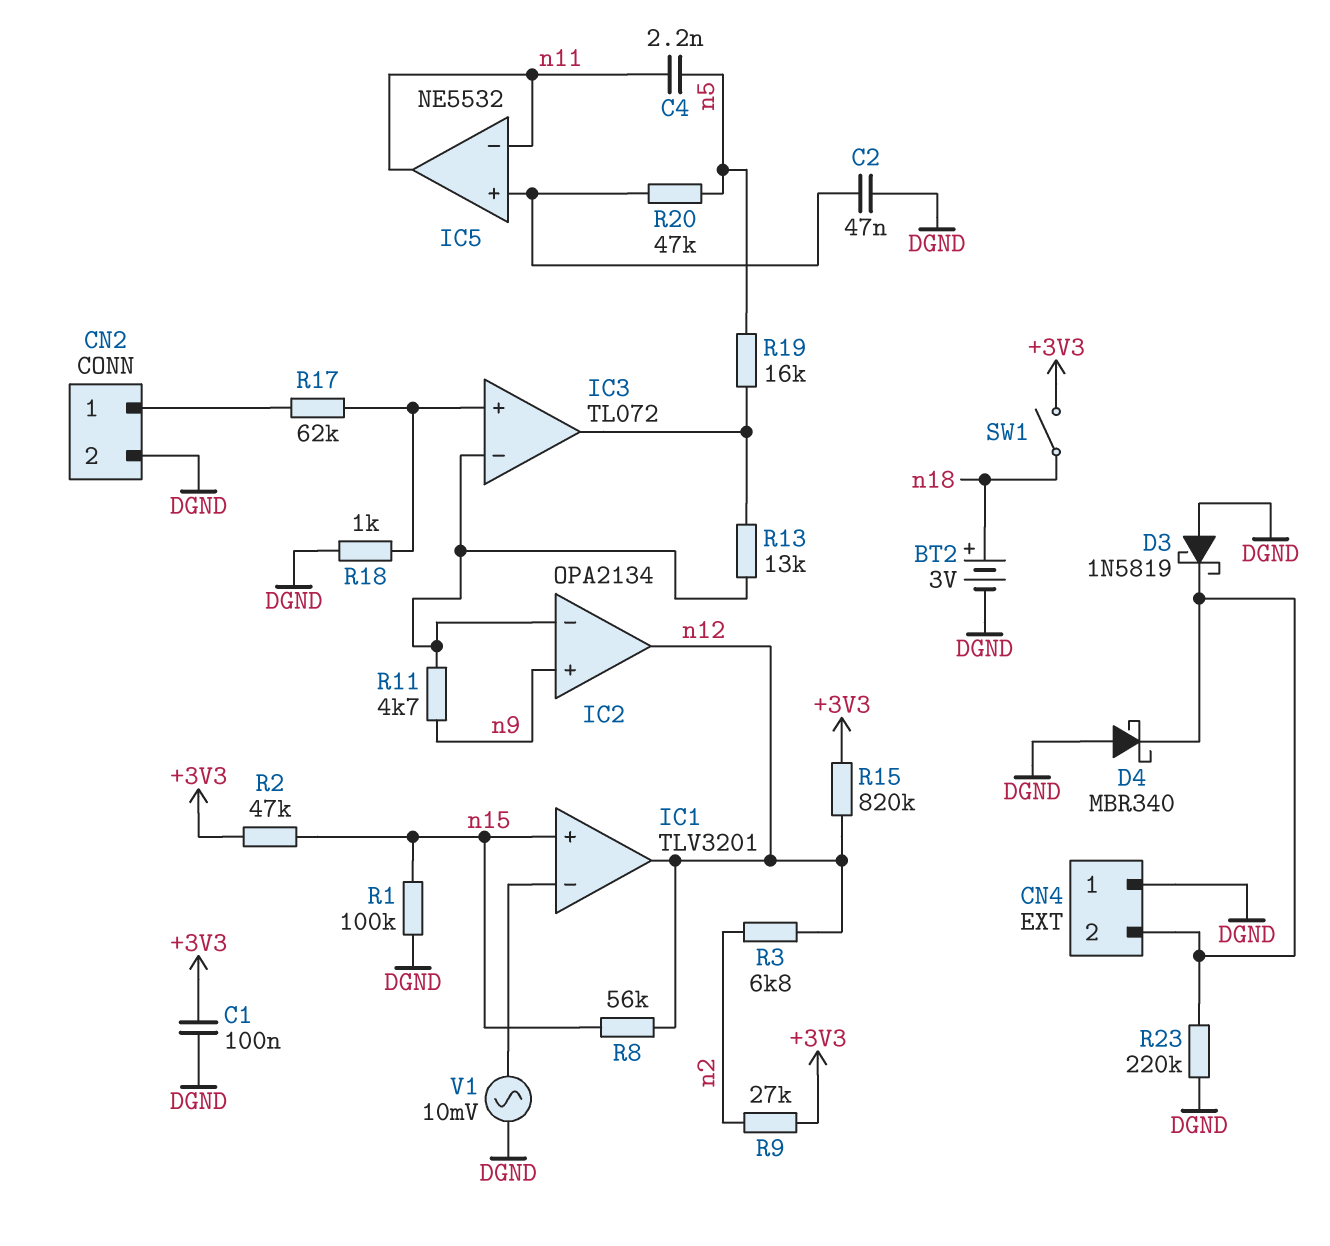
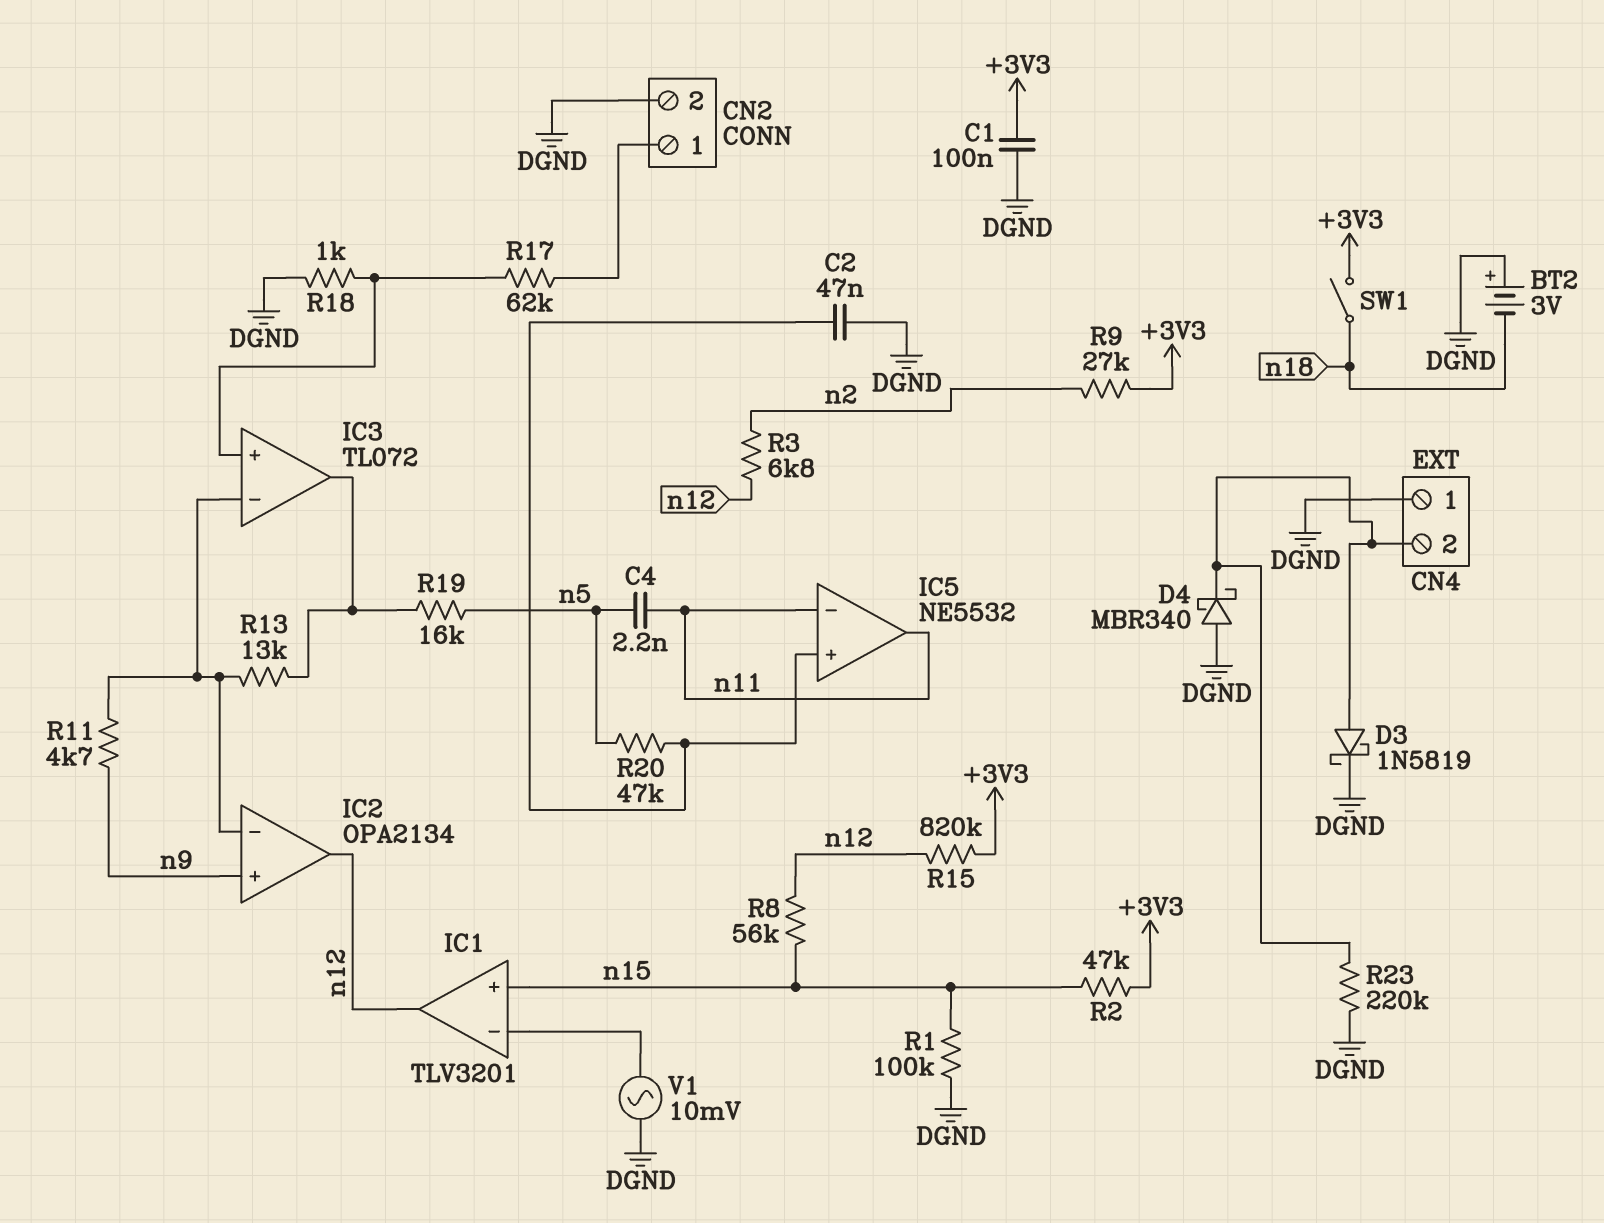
BT2: 3V (plus n18, minus DGND) -> 3V (plus DGND, minus n18)
D3: schottky 1N5819 (A DGND, K CN4/2) -> schottky 1N5819 (A CN4/2, K DGND)

